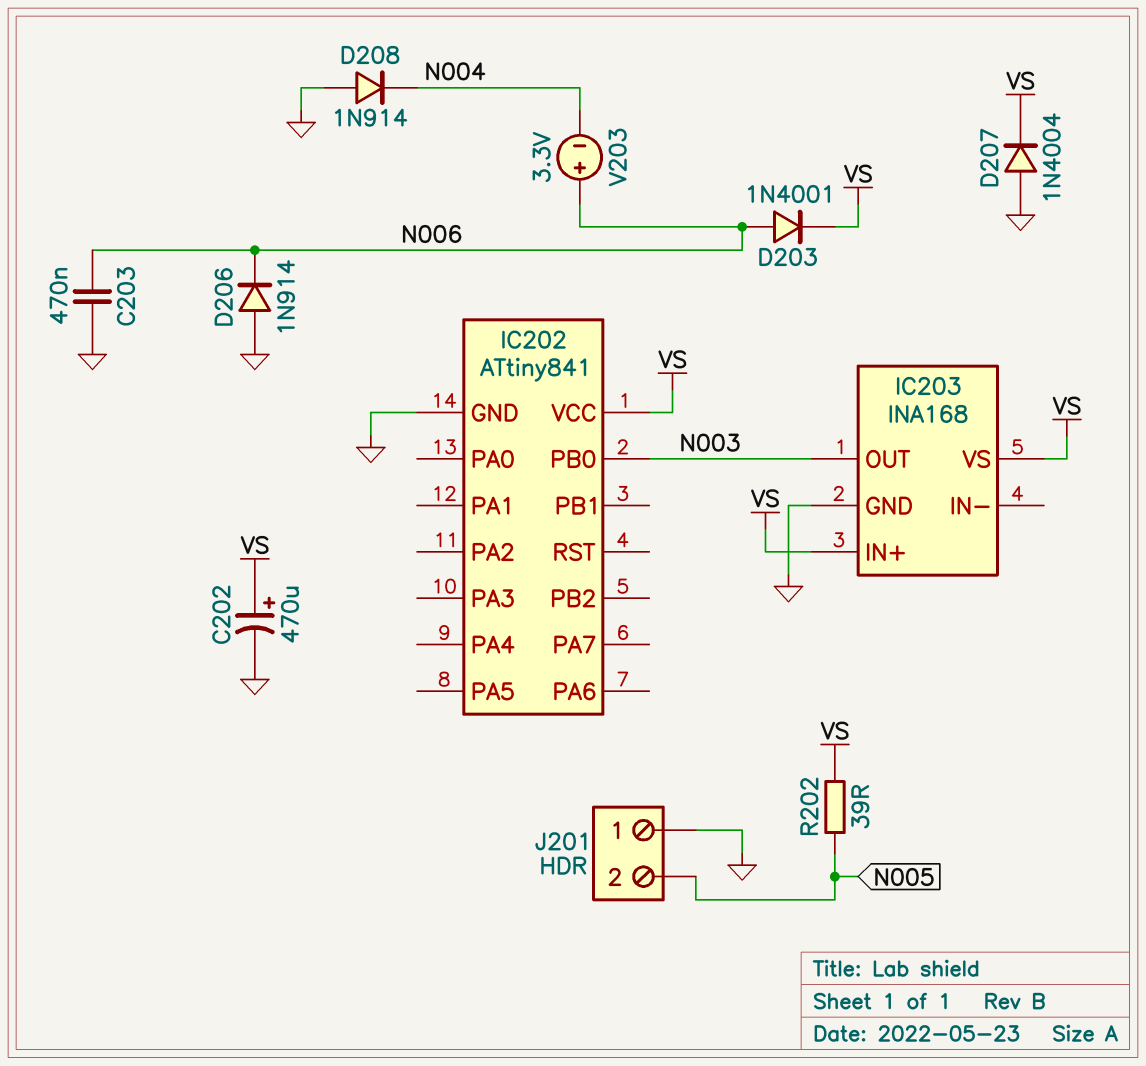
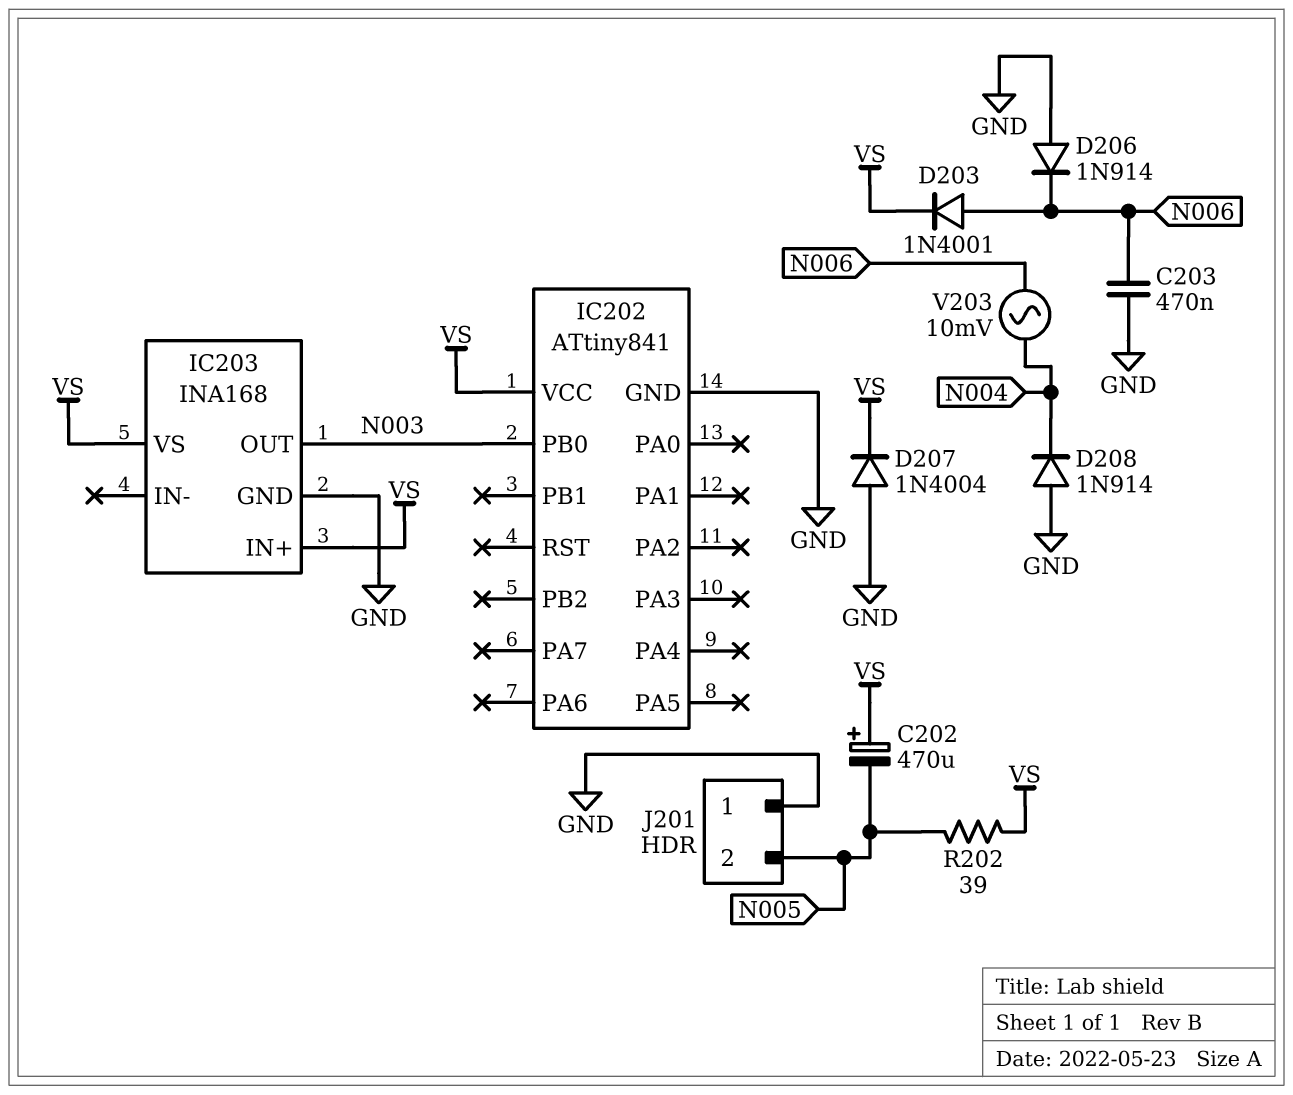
C202: 470uF (plus VS, minus GND) -> 470uF (plus VS, minus N005)
V203: 3.3V (plus N006, minus N004) -> AC 10mV (N004, N006)

